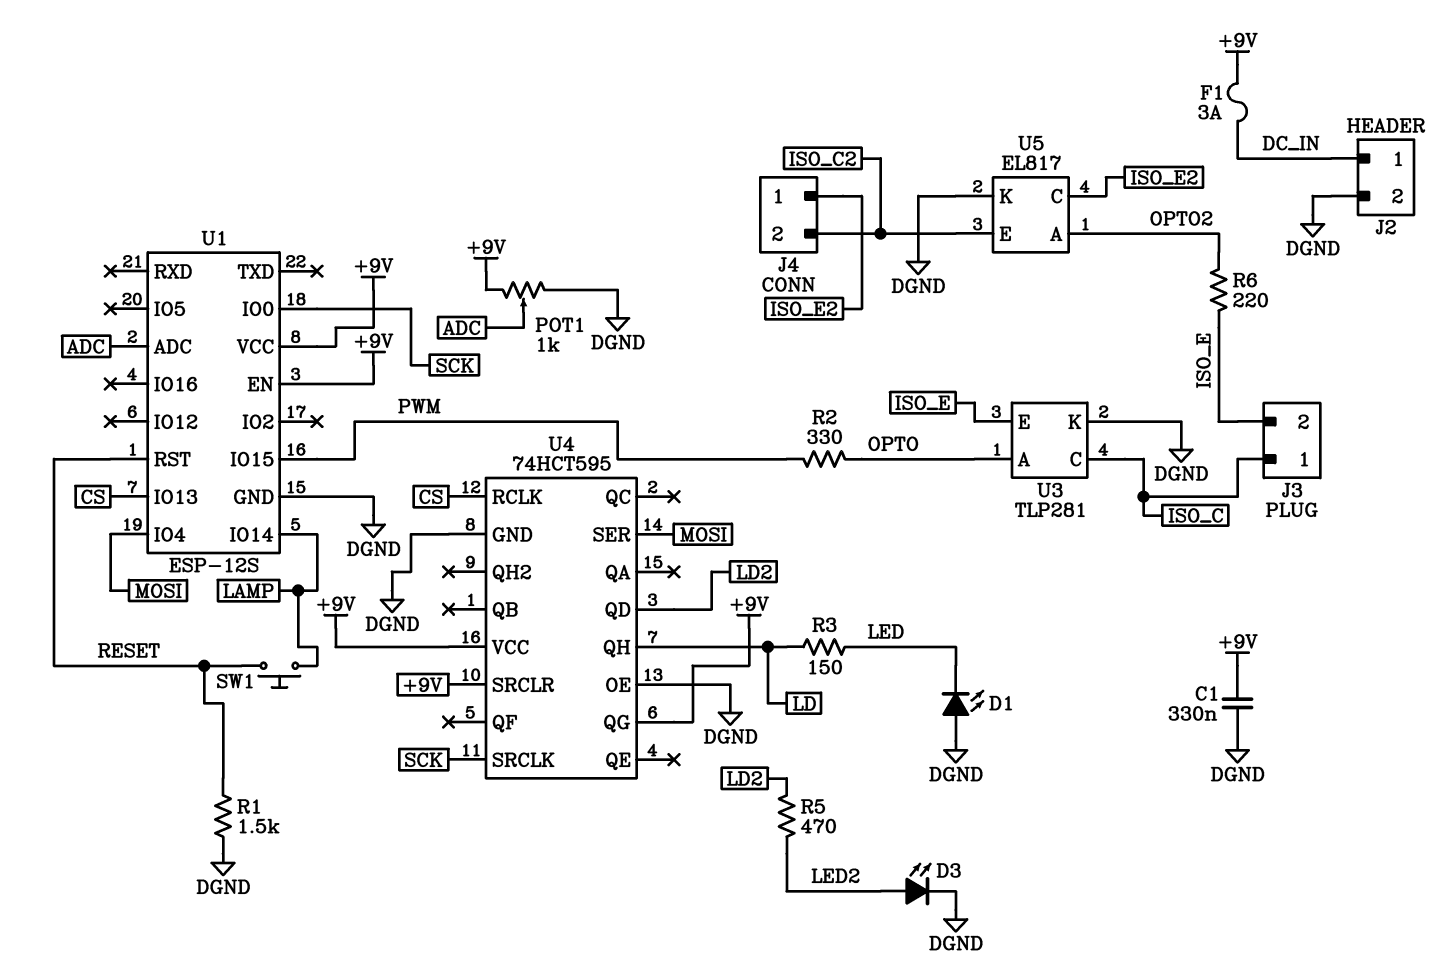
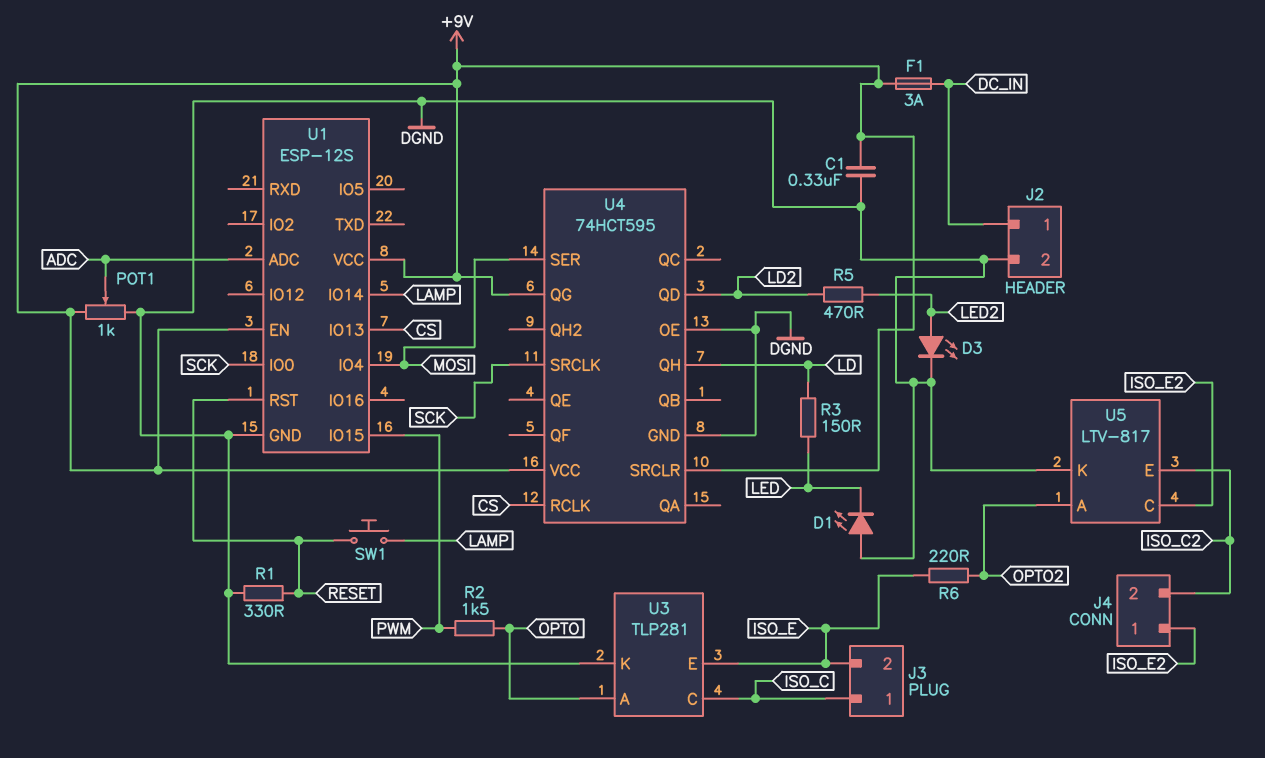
R1: 1.5k (DGND, RESET) -> 330 (DGND, RESET)
R2: 330 (OPTO, PWM) -> 1.5k (OPTO, PWM)
U5: EL817 -> LTV-817

